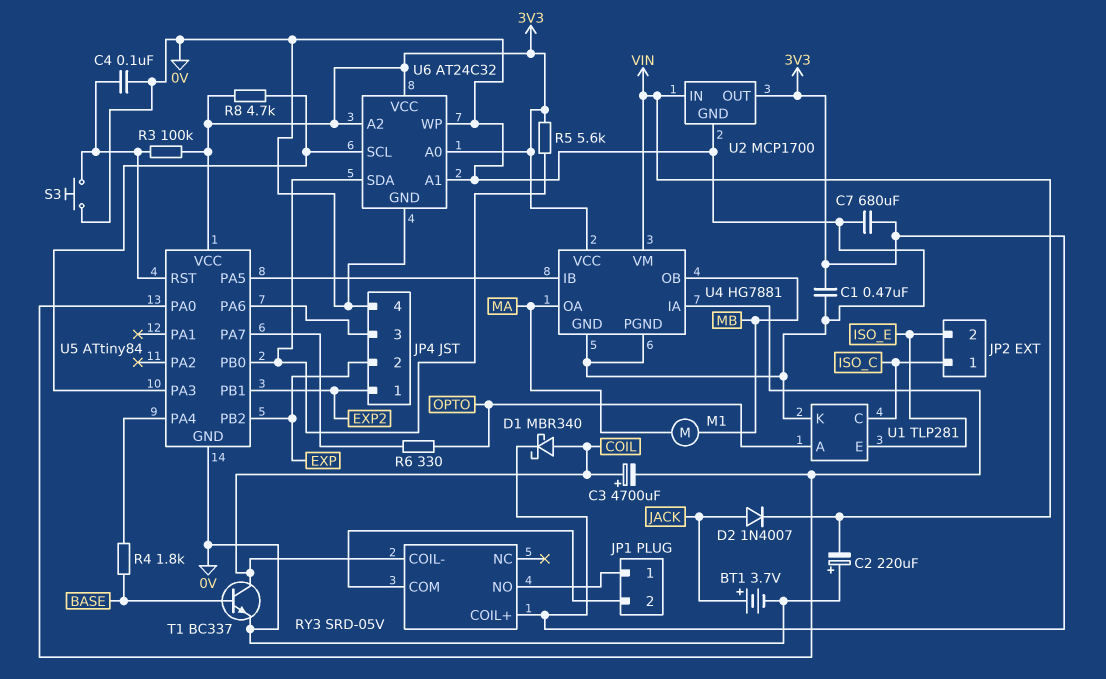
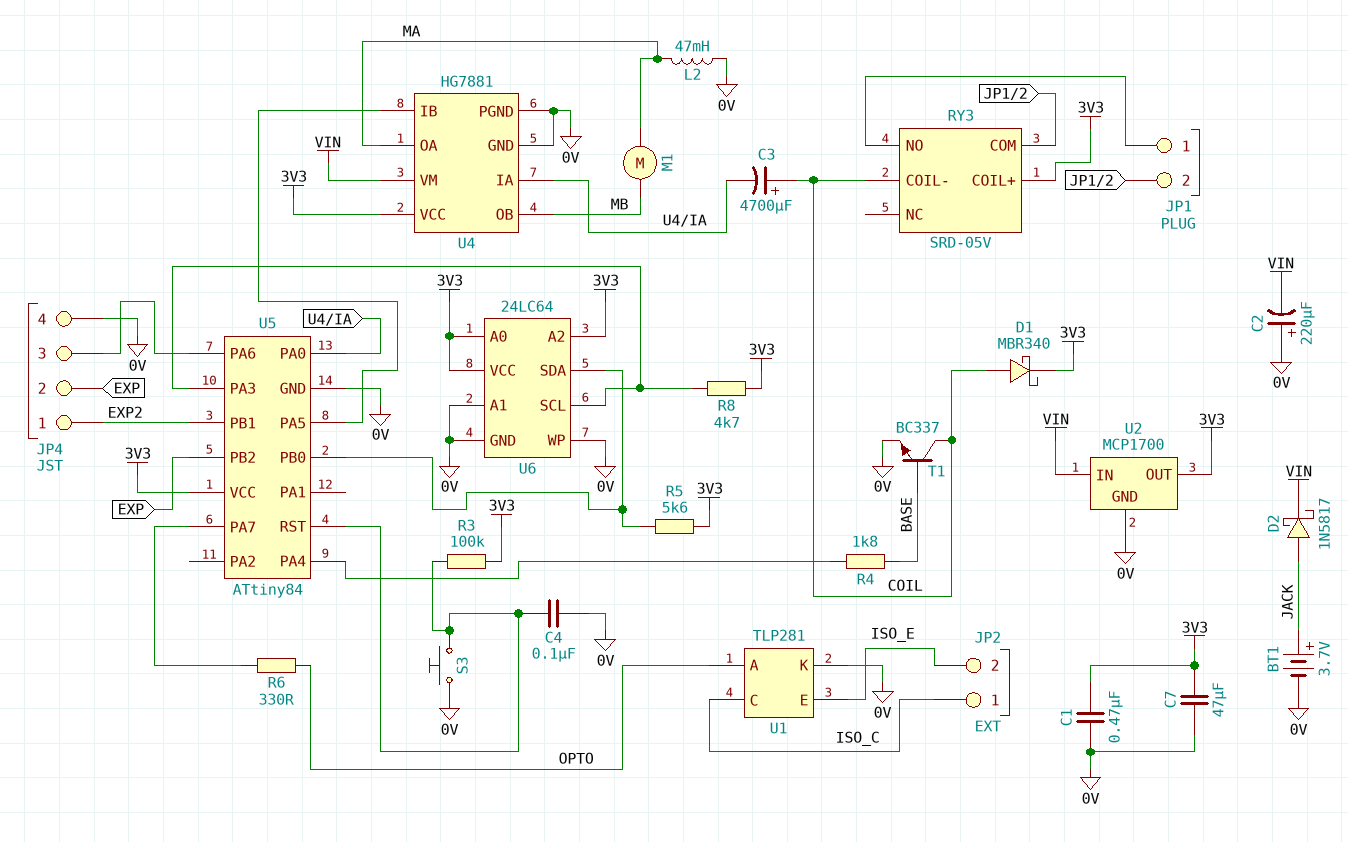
C7: 680uF (0V, 3V3) -> 47uF (0V, 3V3)
D2: diode 1N4007 (A JACK, K VIN) -> schottky 1N5817 (A JACK, K VIN)
L2: none -> 47mH (0V, MA)
U6: AT24C32 -> 24LC64

